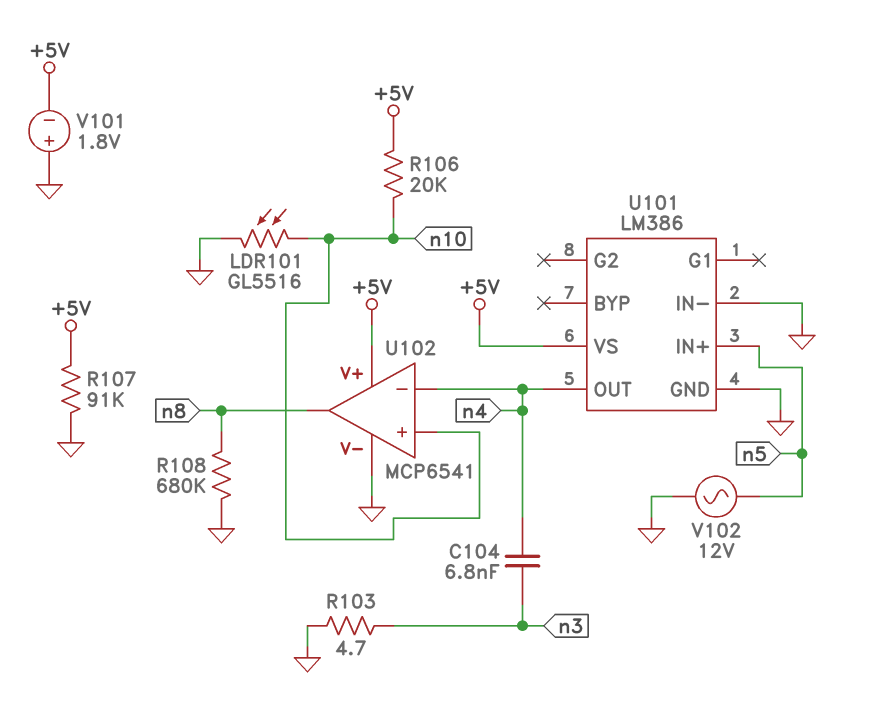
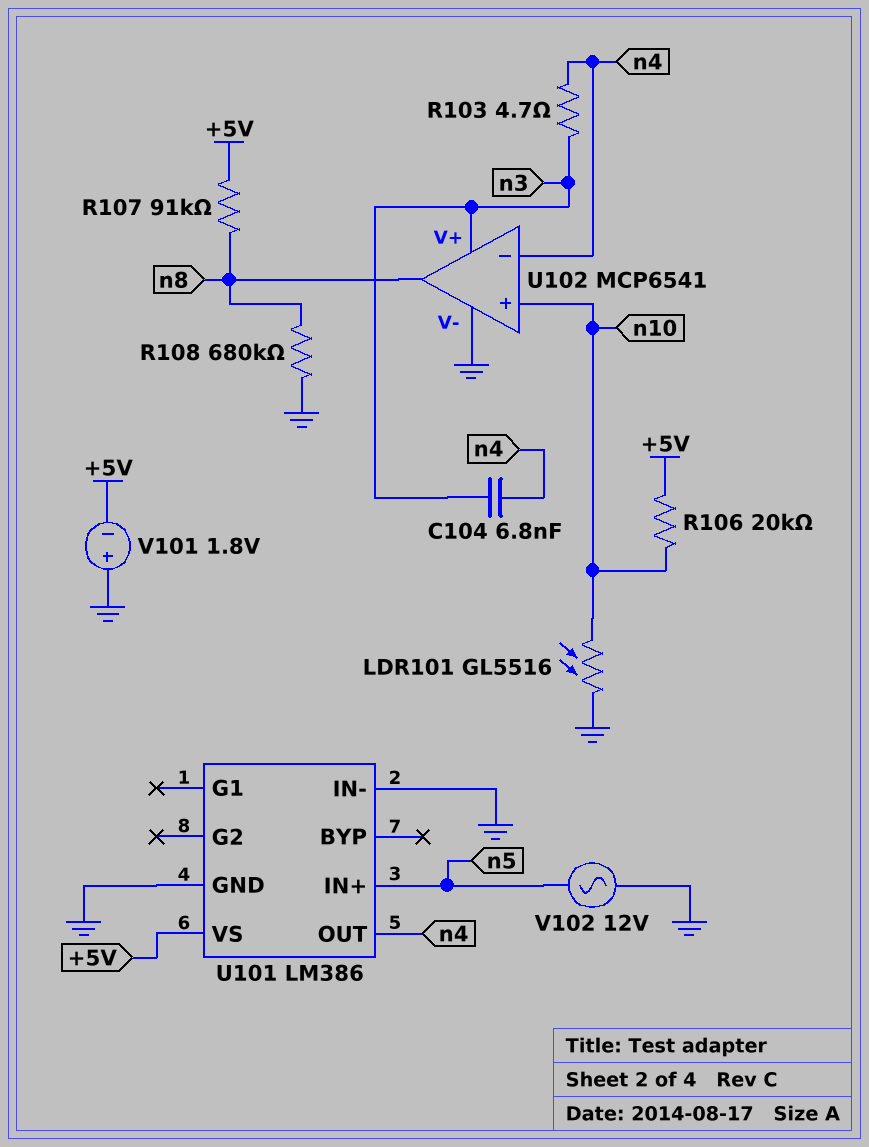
R103: 4.7 (GND, n3) -> 4.7 (n3, n4)
R107: 91k (+5V, GND) -> 91k (+5V, n8)
U102 pin V+: +5V -> n3

